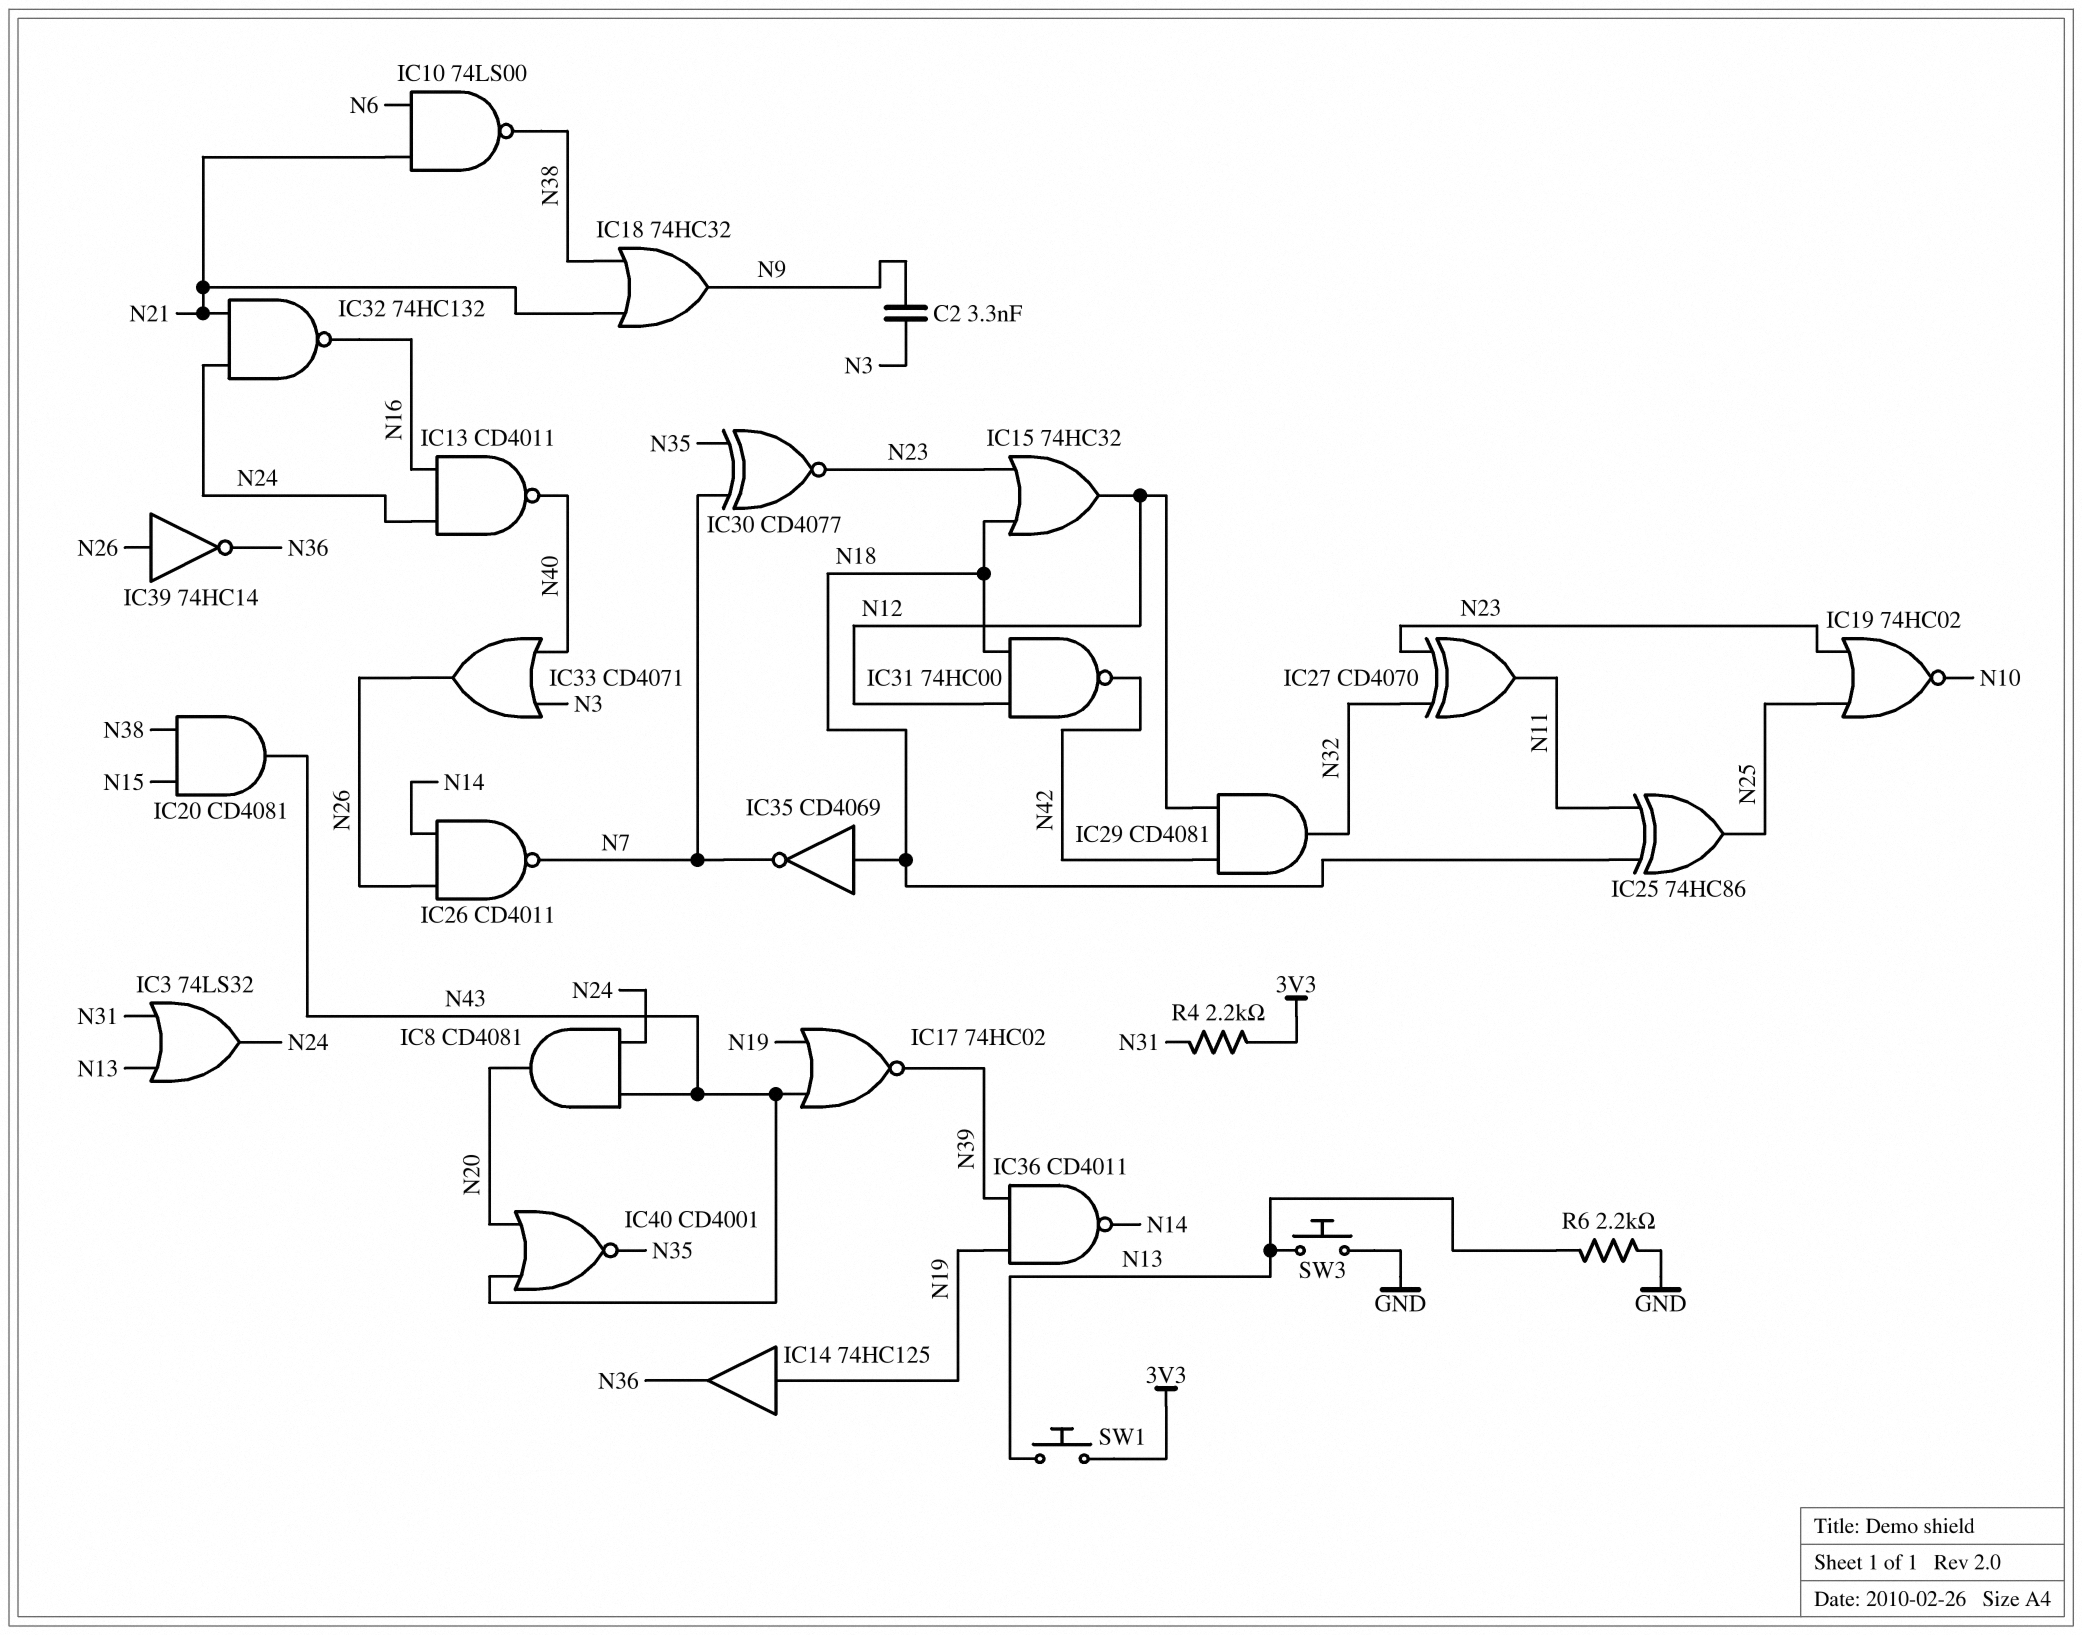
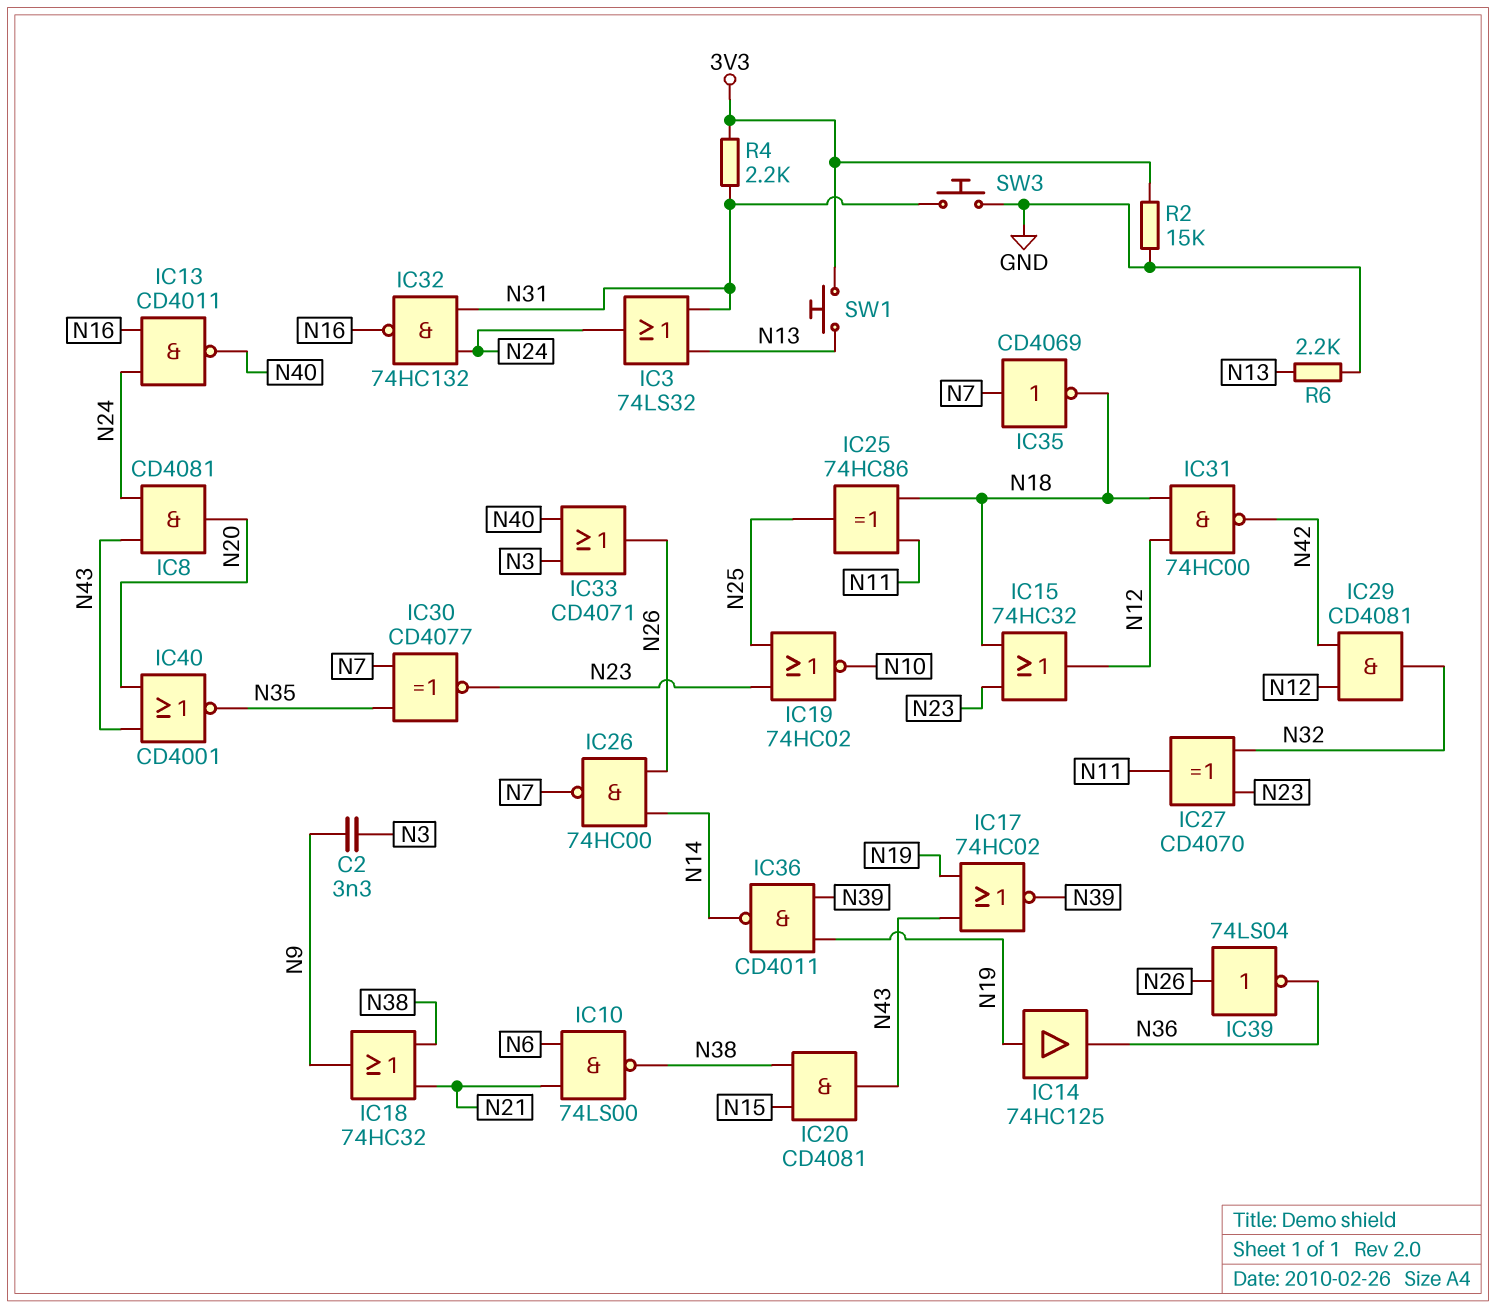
IC26: NAND CD4011 (in N14, in N26, out N7) -> NAND 74HC00 (in N14, in N26, out N7)
IC32: NAND 74HC132 (in N21, in N24, out N16) -> NAND 74HC132 (in N24, in N31, out N16)
IC35: NOT CD4069 (in N18, out N7) -> NOT CD4069 (in N7, out N18)
IC39: NOT 74HC14 (in N26, out N36) -> NOT 74LS04 (in N26, out N36)
R2: none -> 15k (3V3, GND)
SW3: button (GND, N13) -> button (GND, N31)

